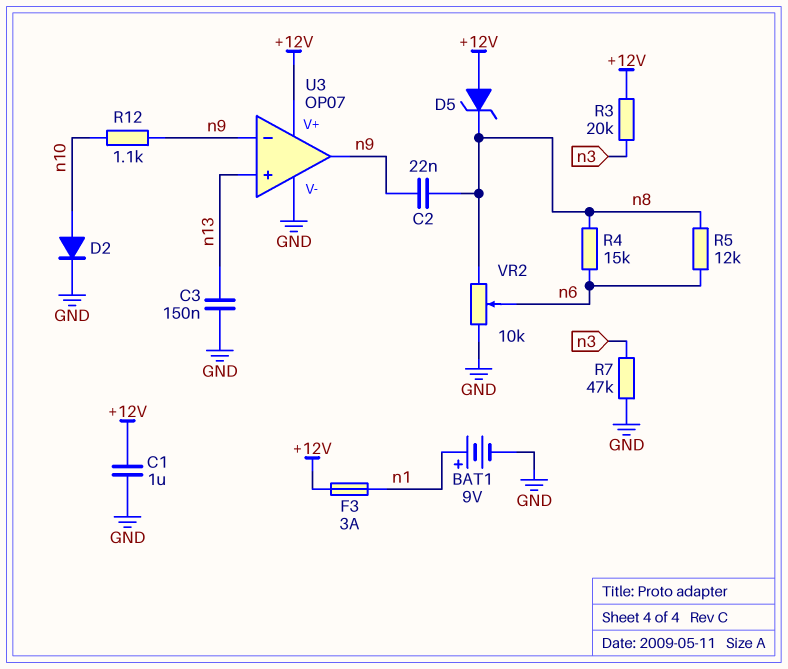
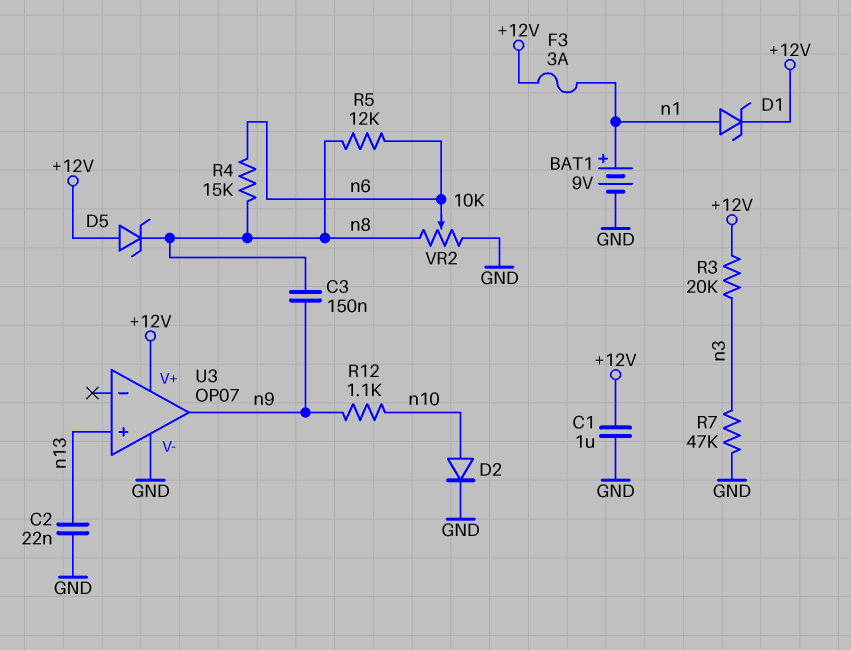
C2: 22nF (n8, n9) -> 22nF (GND, n13)
C3: 150nF (GND, n13) -> 150nF (n8, n9)
D1: none -> zener (A n1, K +12V)
U3 pin in-: n9 -> none

